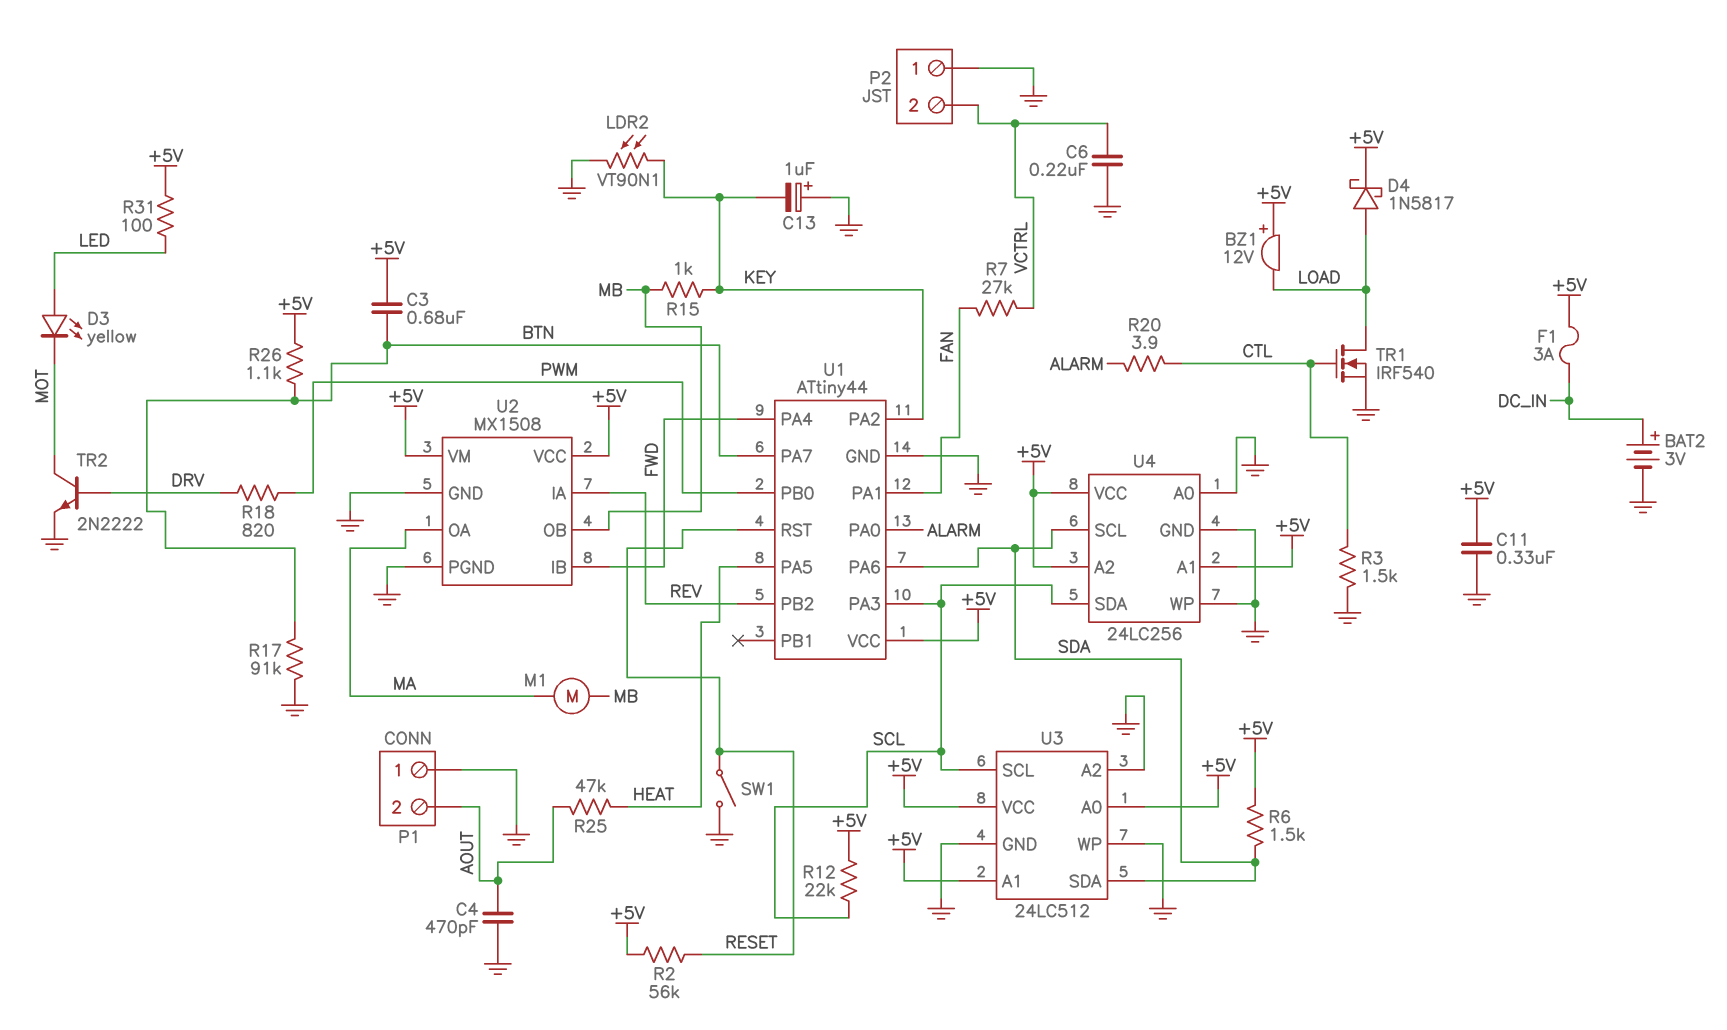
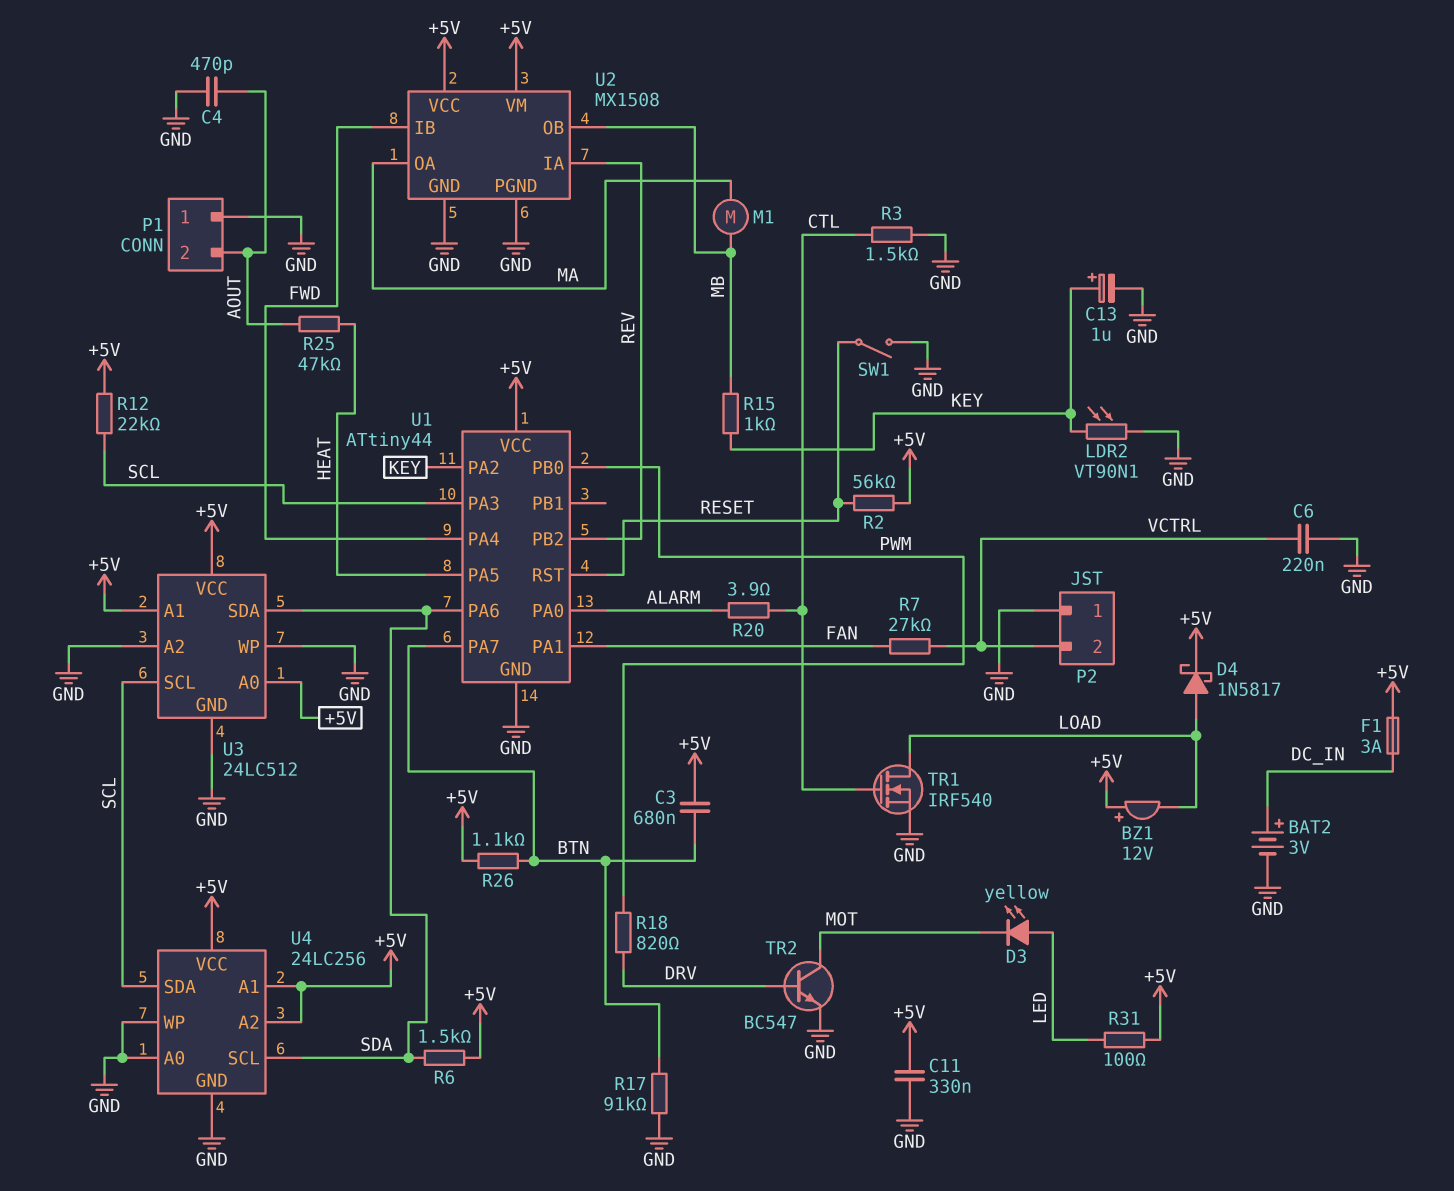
C13: 1uF (plus GND, minus KEY) -> 1uF (plus KEY, minus GND)
TR2: NPN 2N2222 (B DRV, C MOT, E GND) -> NPN BC547 (B DRV, C MOT, E GND)

